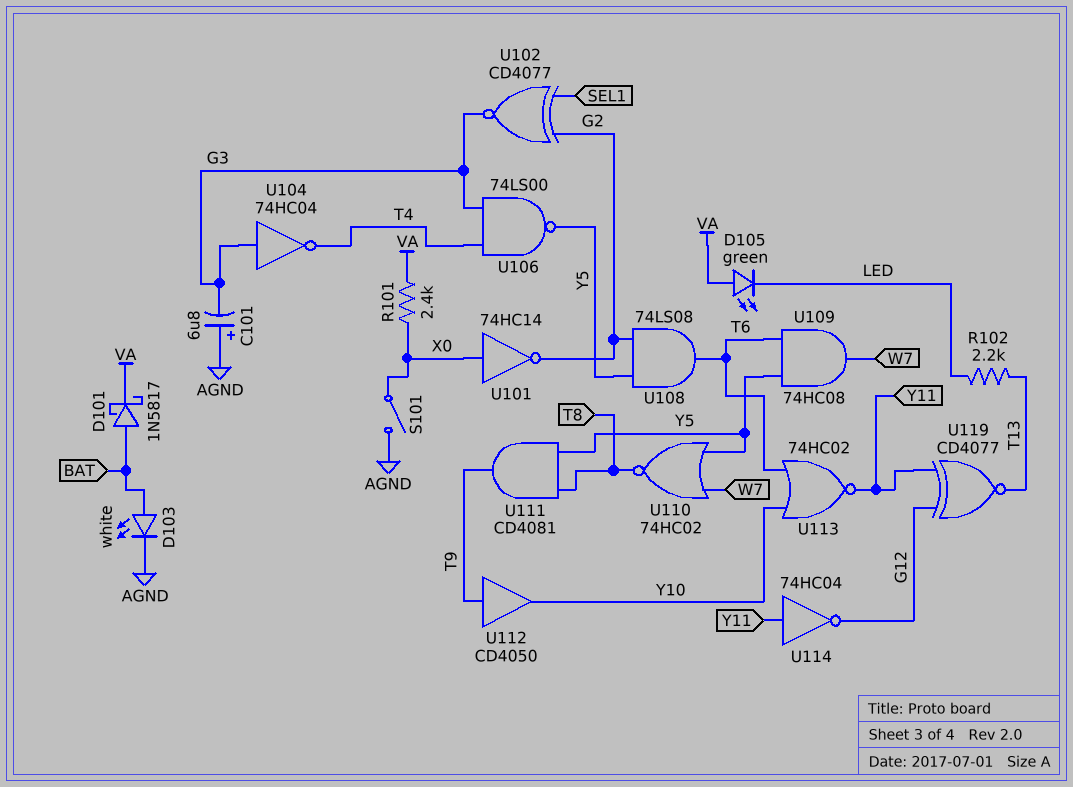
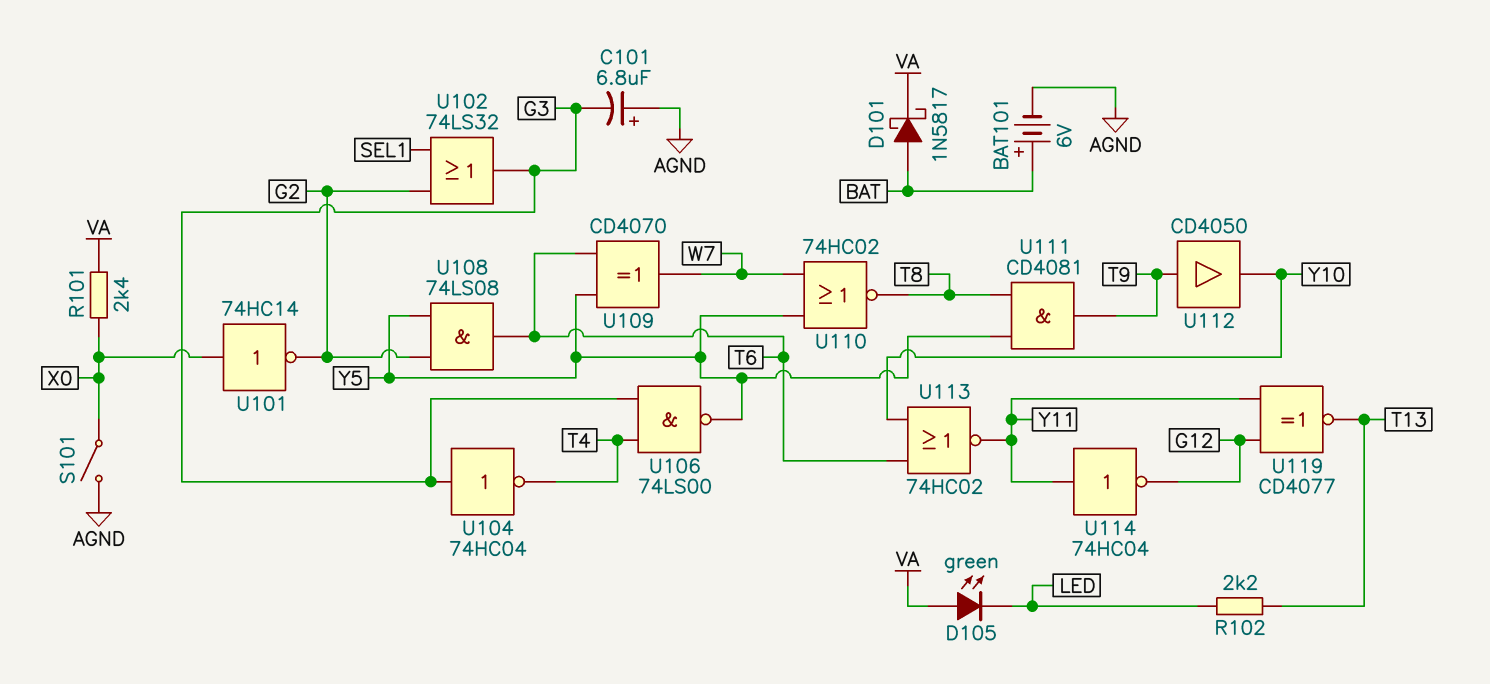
BAT101: none -> 6V (plus BAT, minus AGND)
D103: LED white (A BAT, K AGND) -> none
U102: XNOR CD4077 (in G2, in SEL1, out G3) -> OR 74LS32 (in G2, in SEL1, out G3)
U109: AND 74HC08 (in T6, in Y5, out W7) -> XOR CD4070 (in T6, in Y5, out W7)

